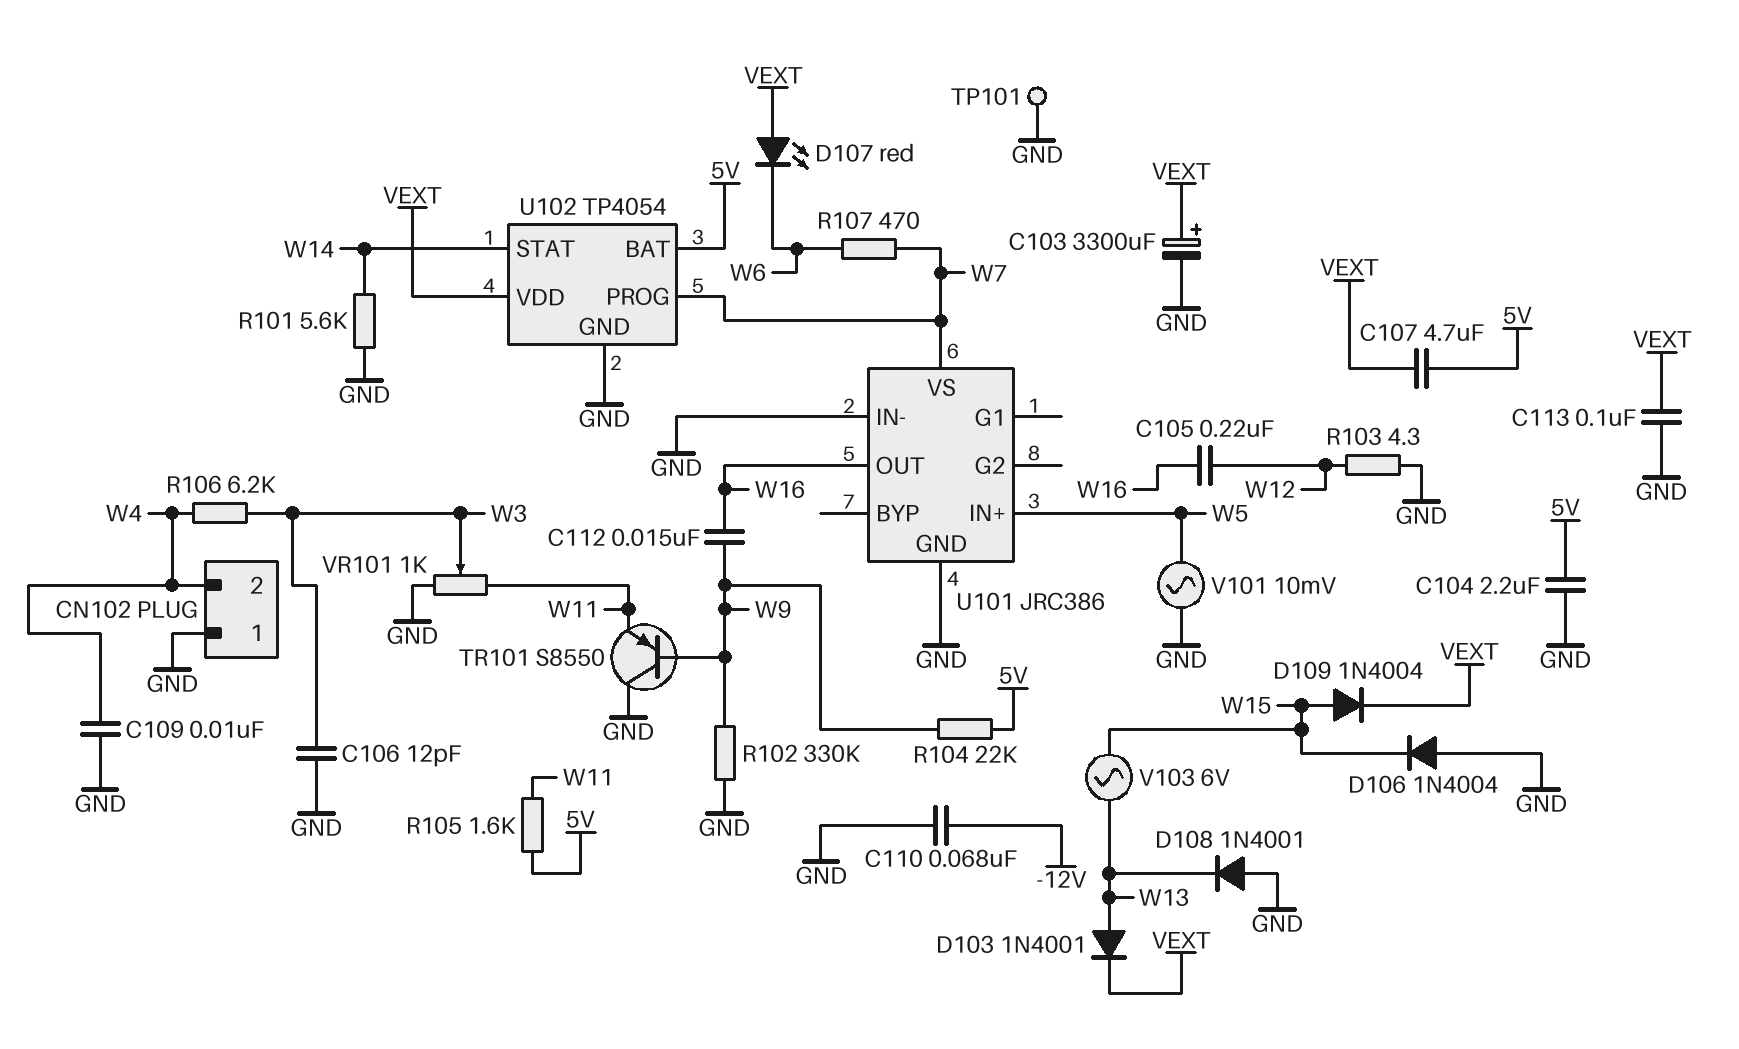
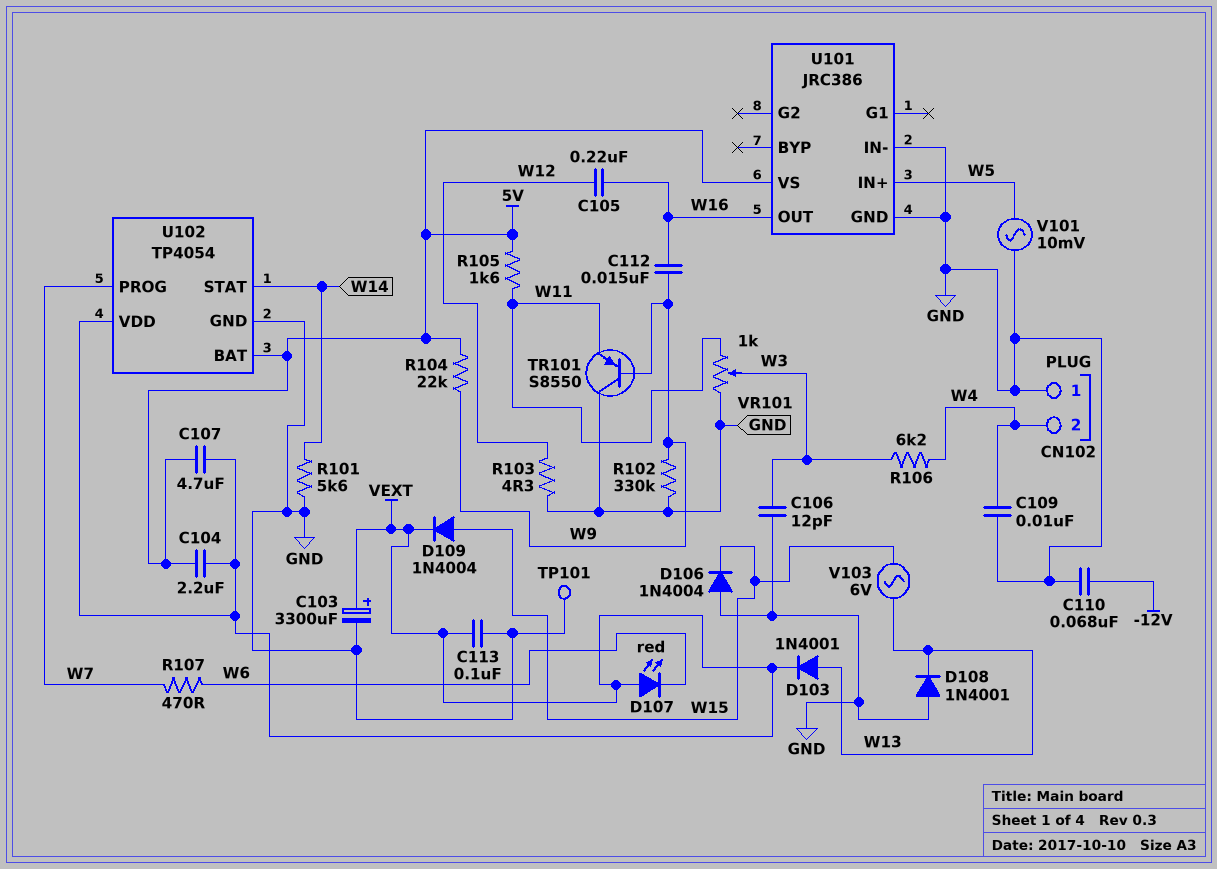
C104: 2.2uF (5V, GND) -> 2.2uF (5V, VEXT)
U101 pin VS: W7 -> 5V

